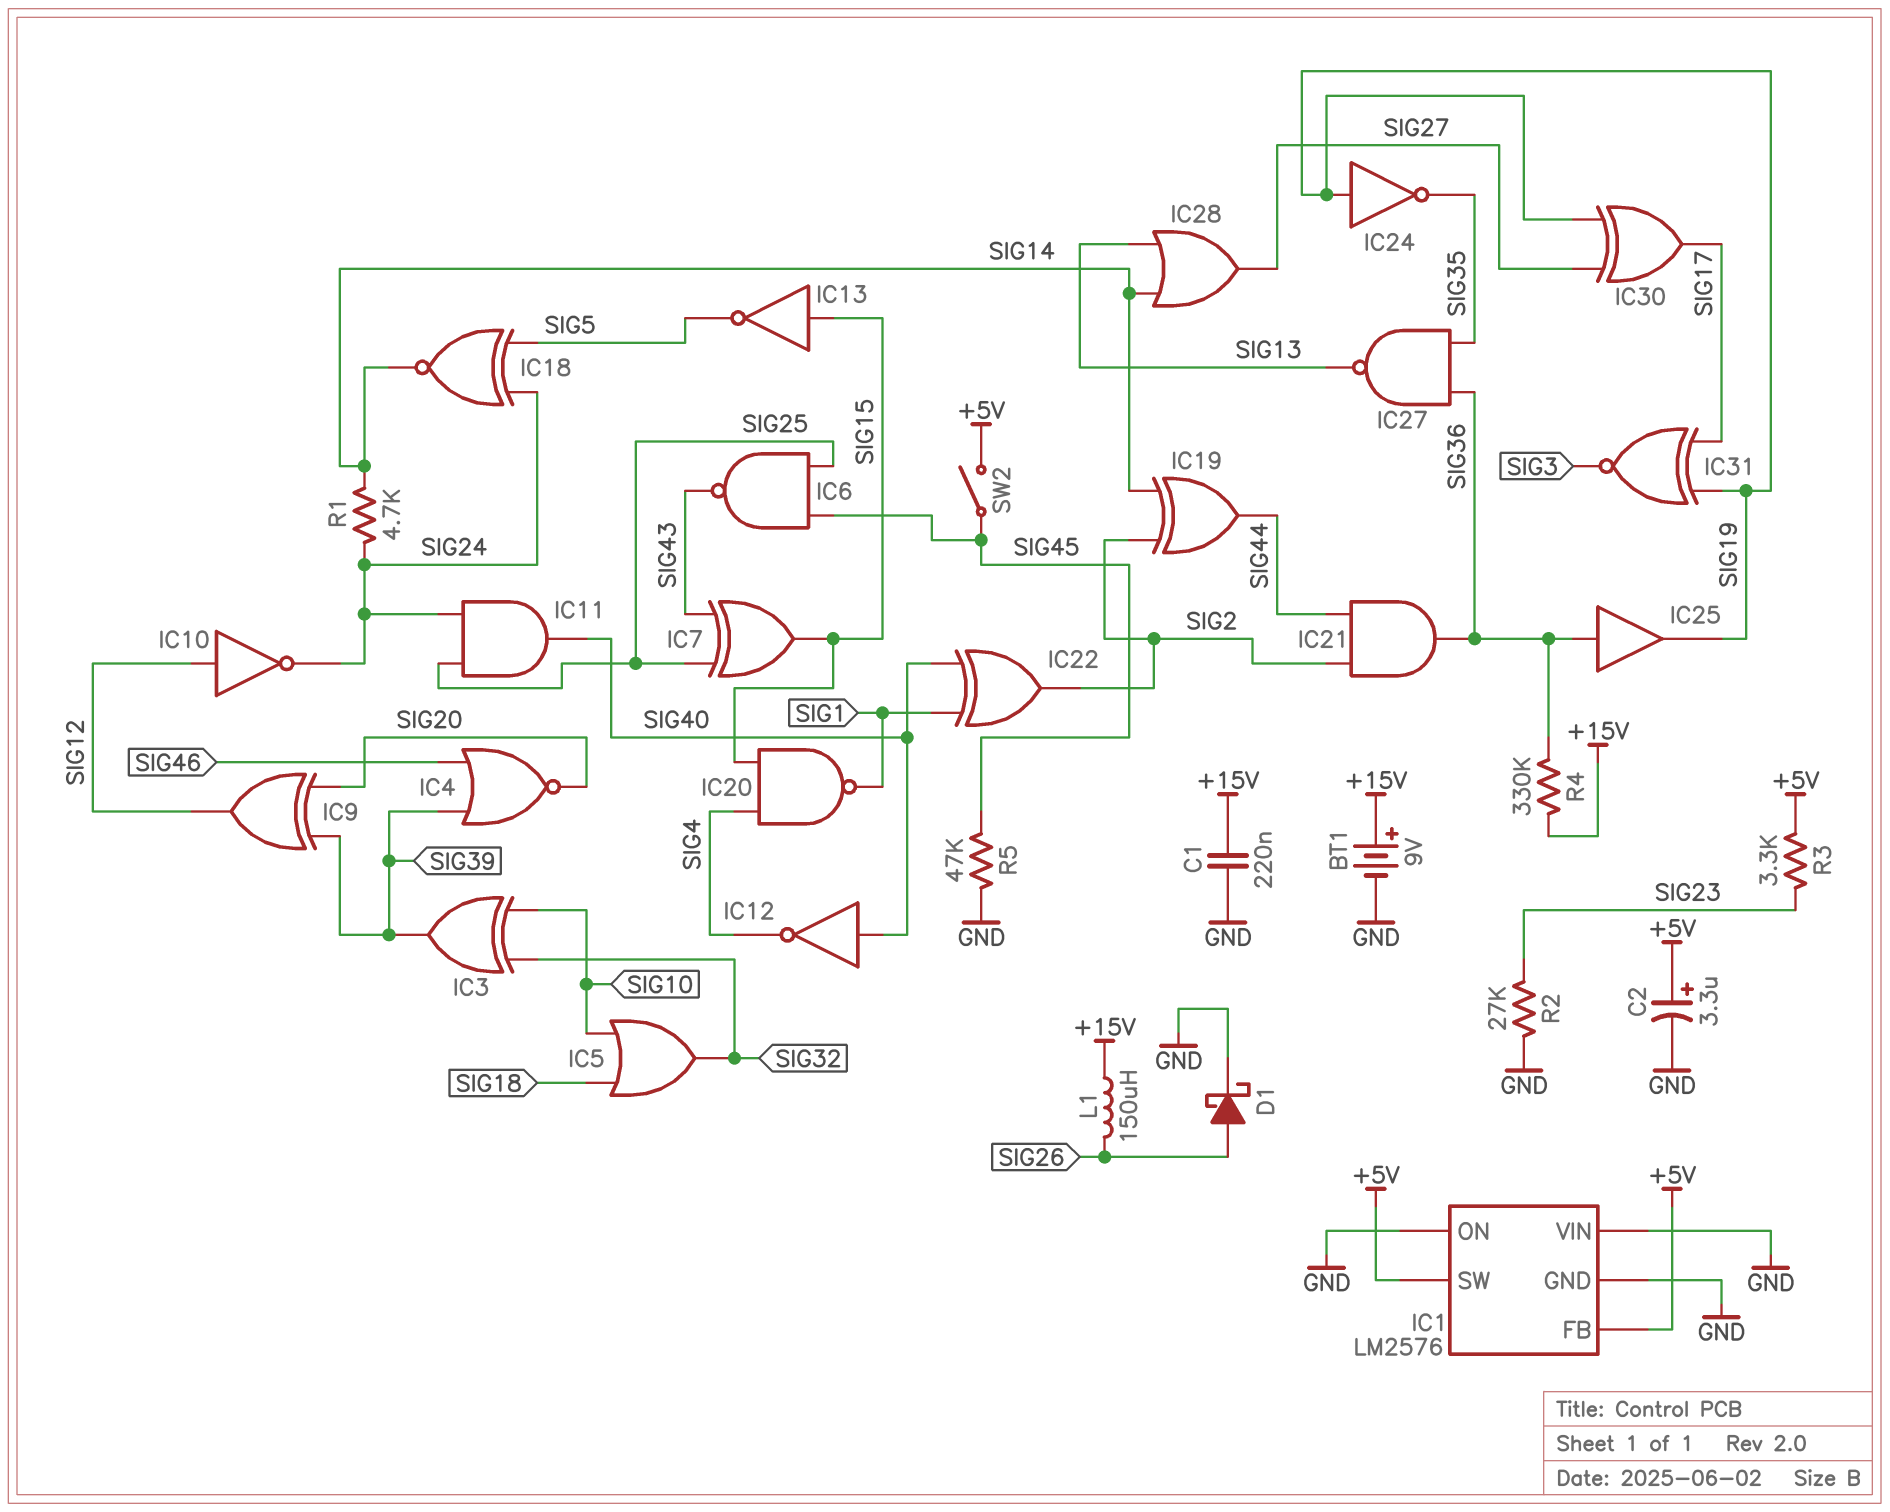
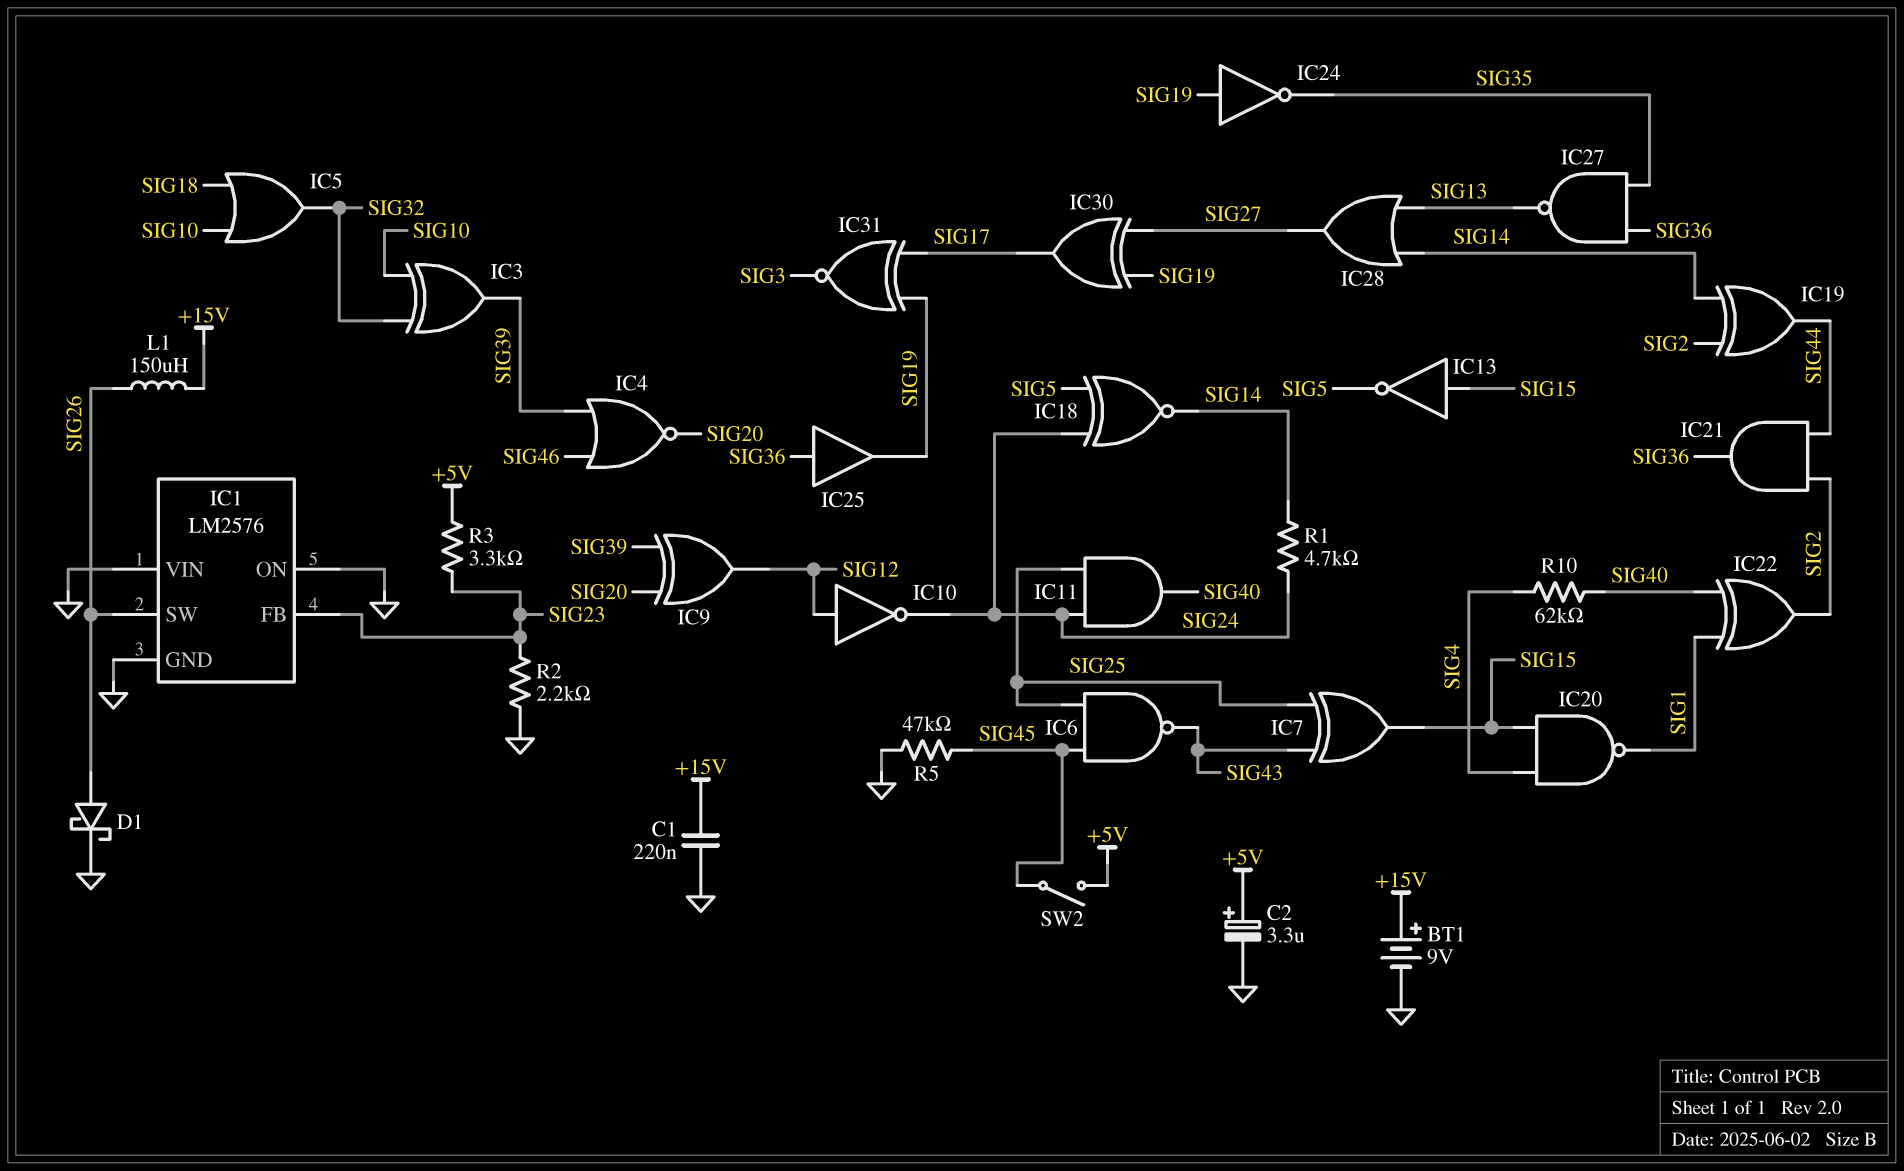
IC1 pin FB: +5V -> SIG23
IC1 pin SW: +5V -> SIG26
IC12: NOT (in SIG40, out SIG4) -> none
R2: 27k (GND, SIG23) -> 2.2k (GND, SIG23)
R4: 330k (+15V, SIG36) -> none
R10: none -> 62k (SIG4, SIG40)

